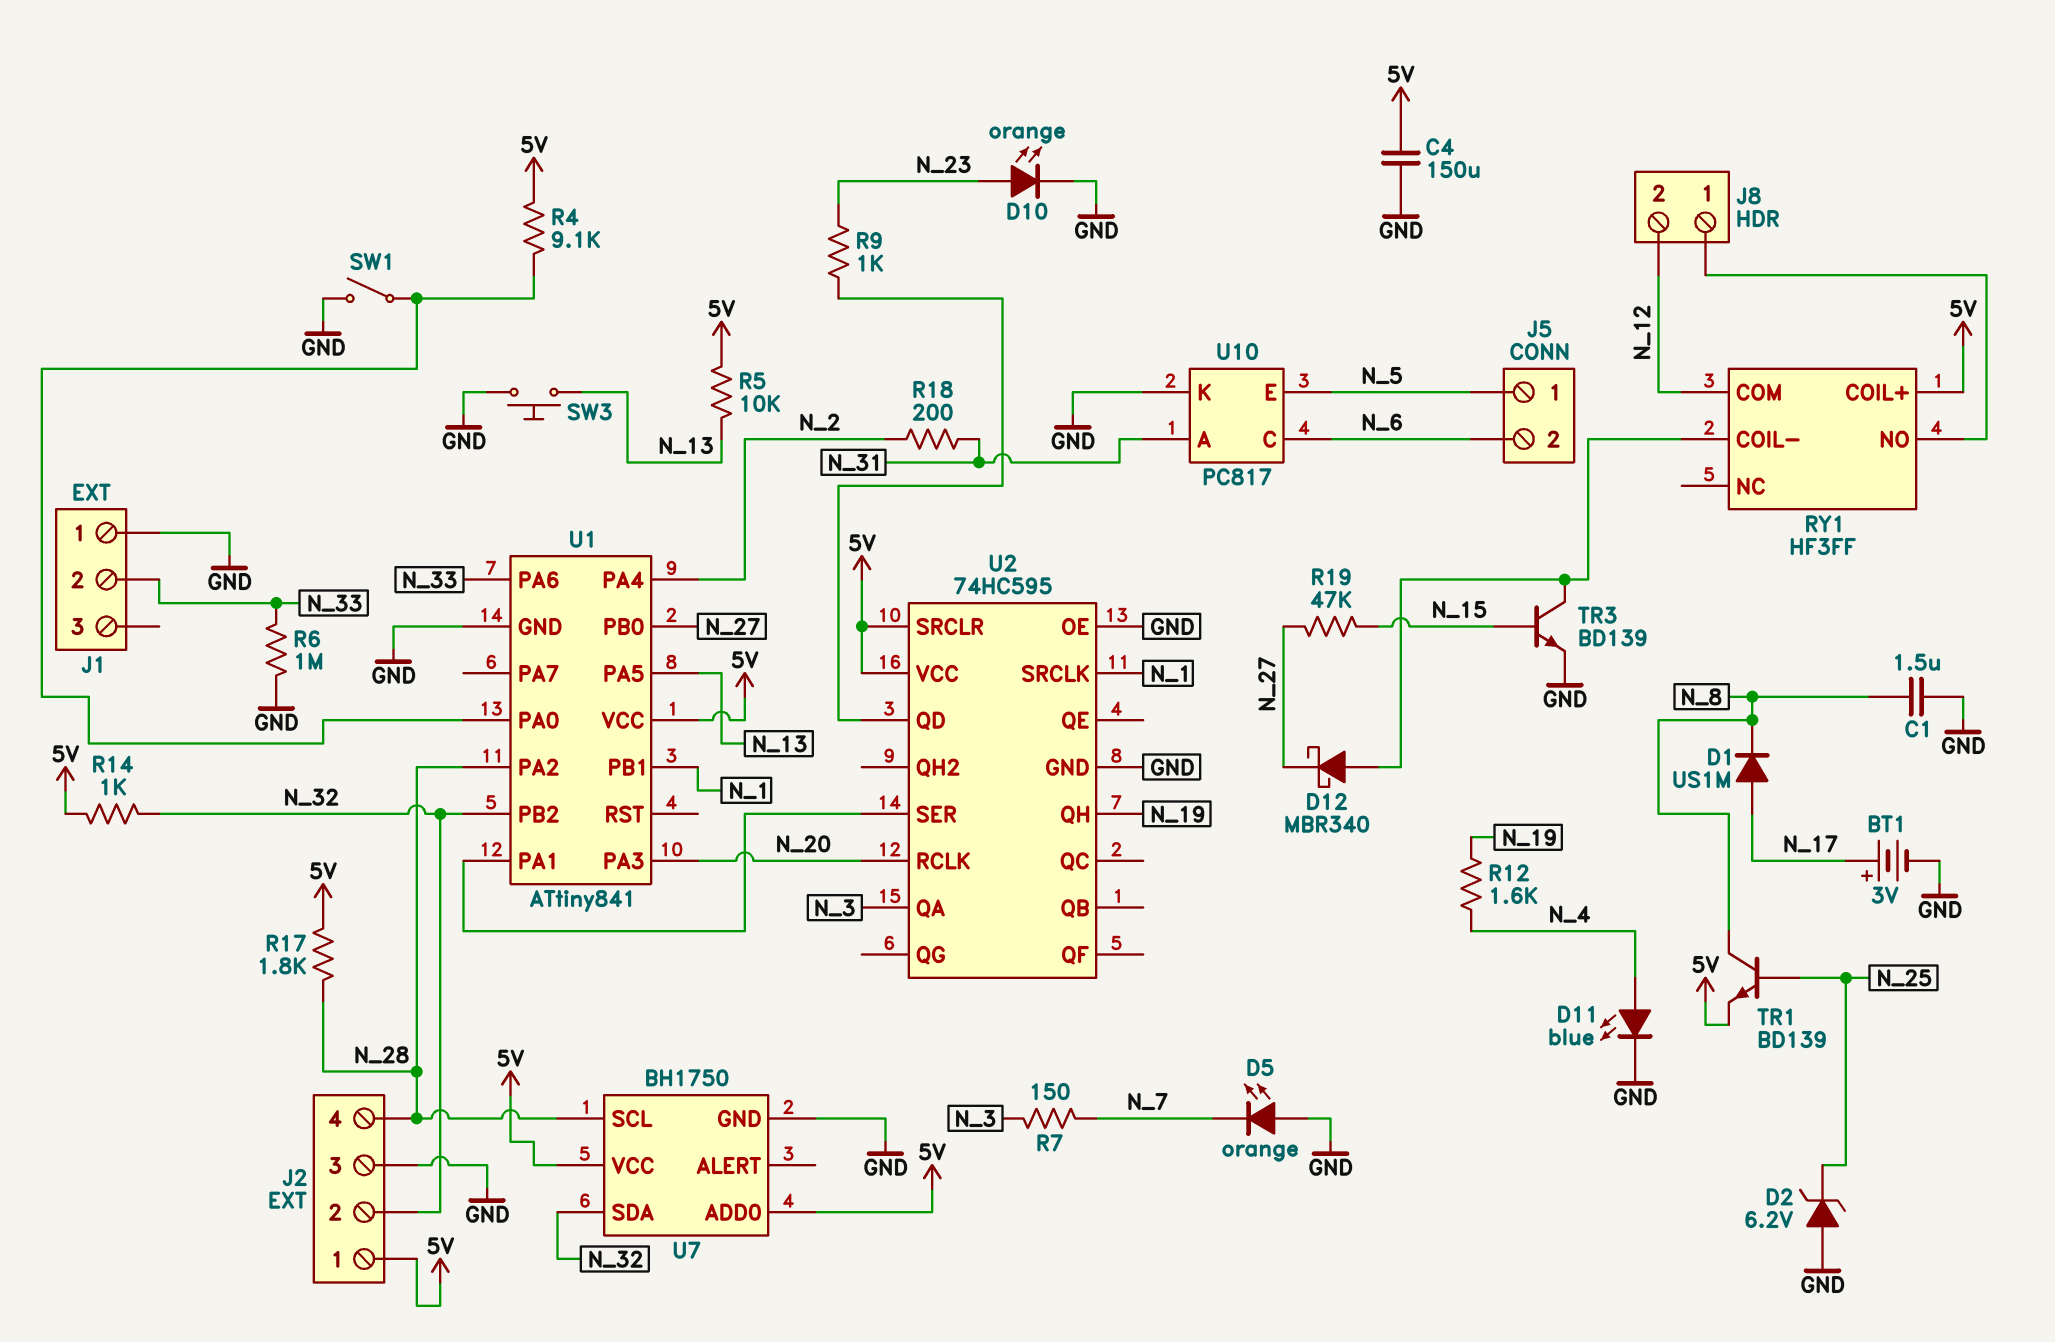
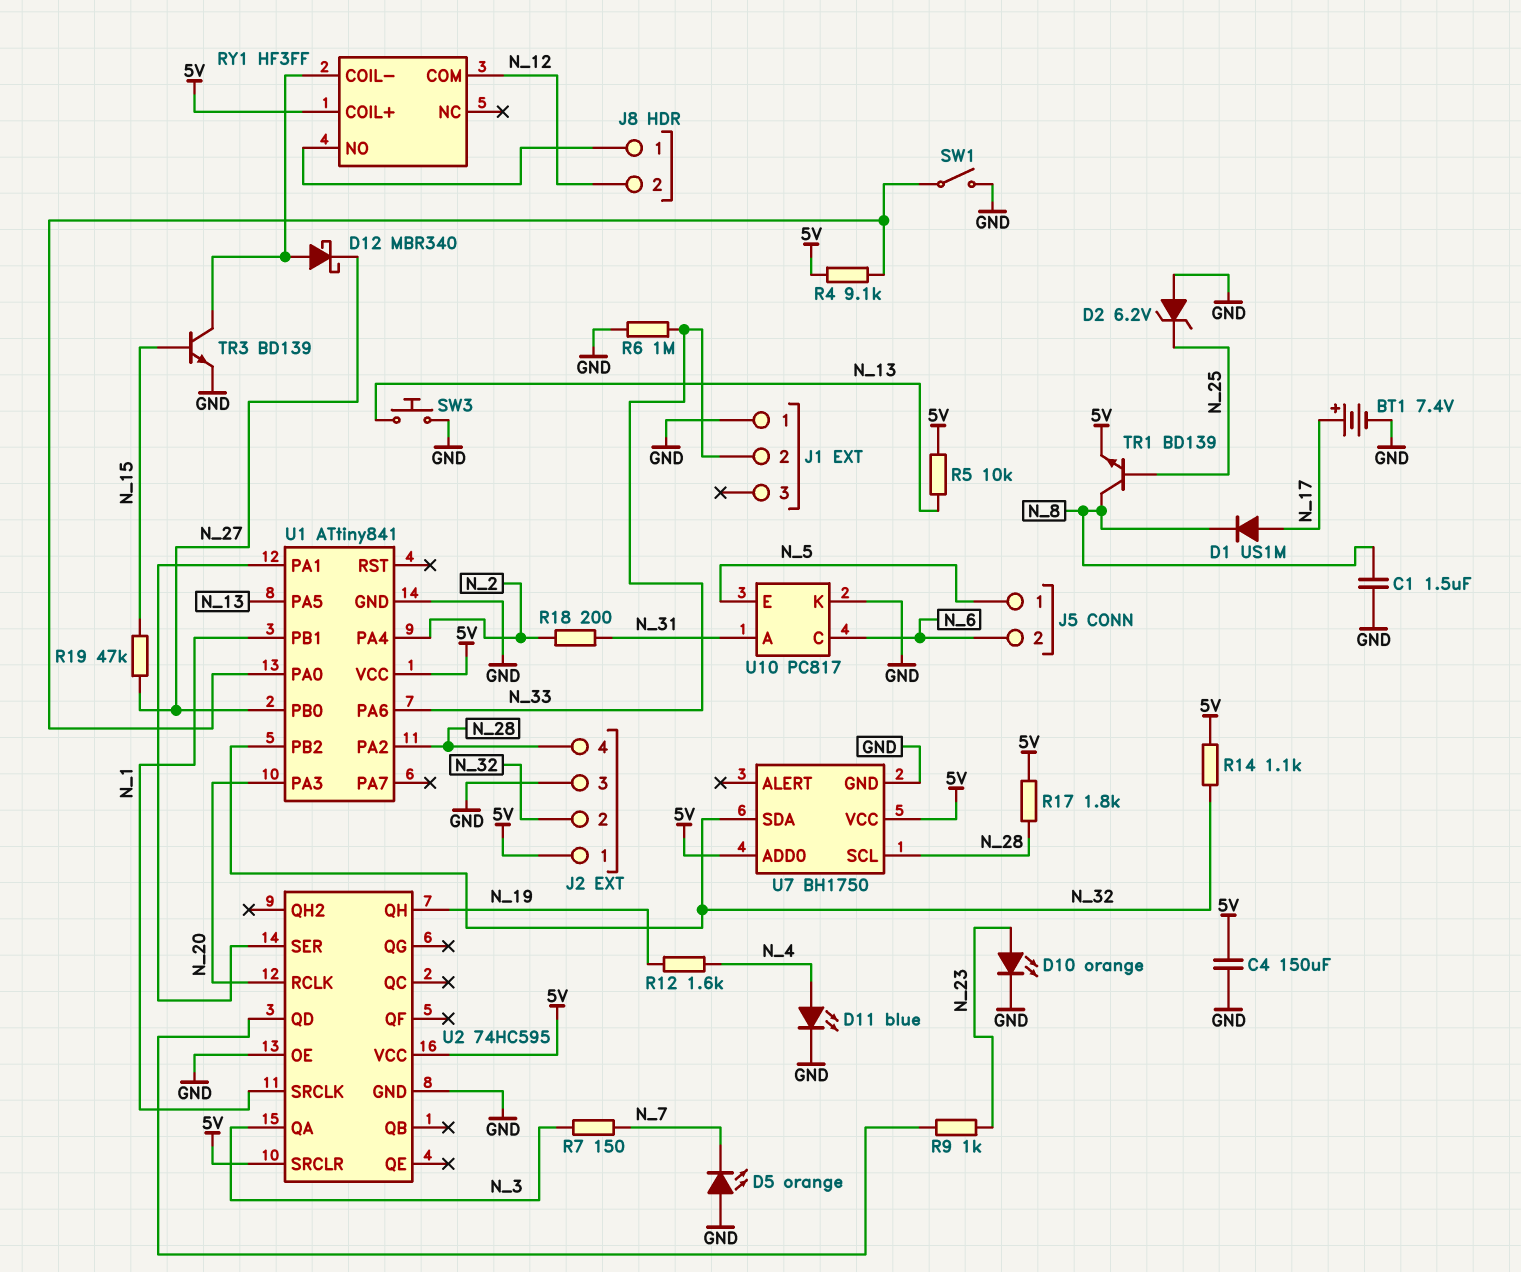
BT1: 3V (plus N_17, minus GND) -> 7.4V (plus N_17, minus GND)
R14: 1k (5V, N_32) -> 1.1k (5V, N_32)

